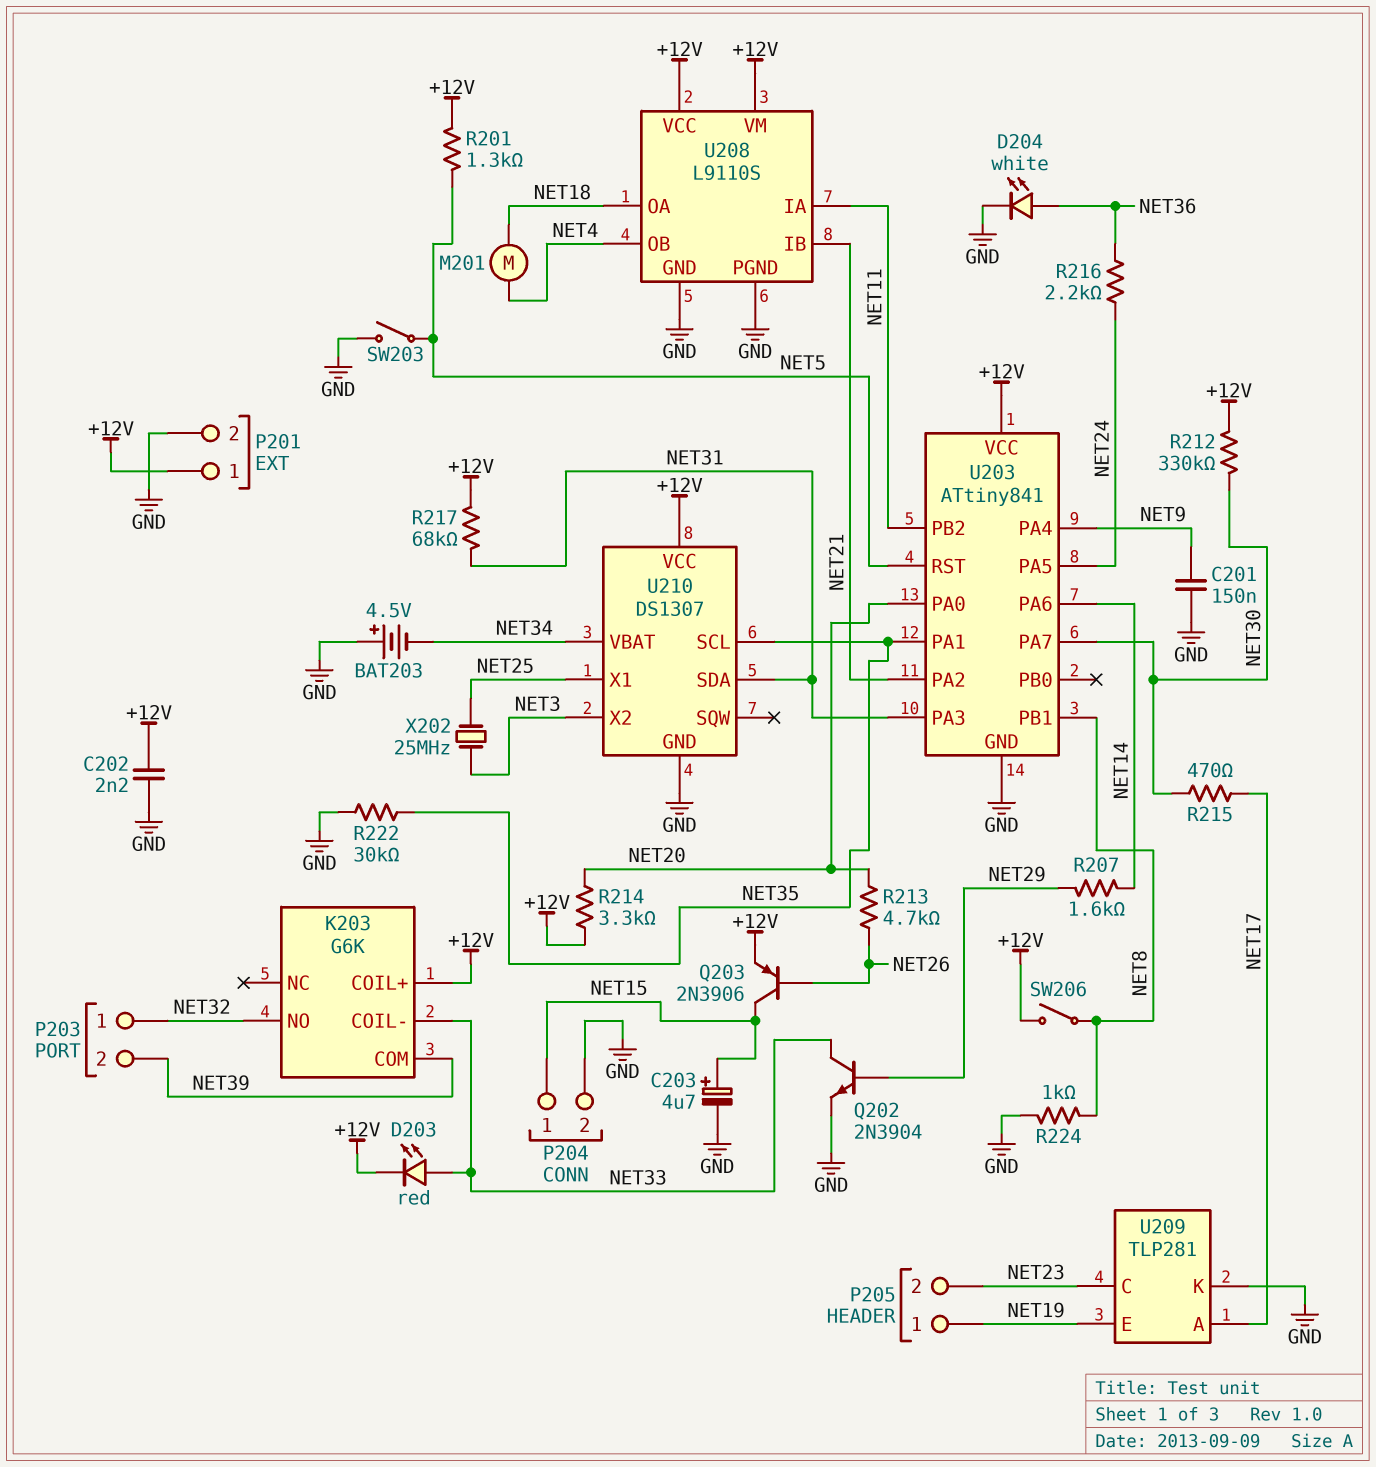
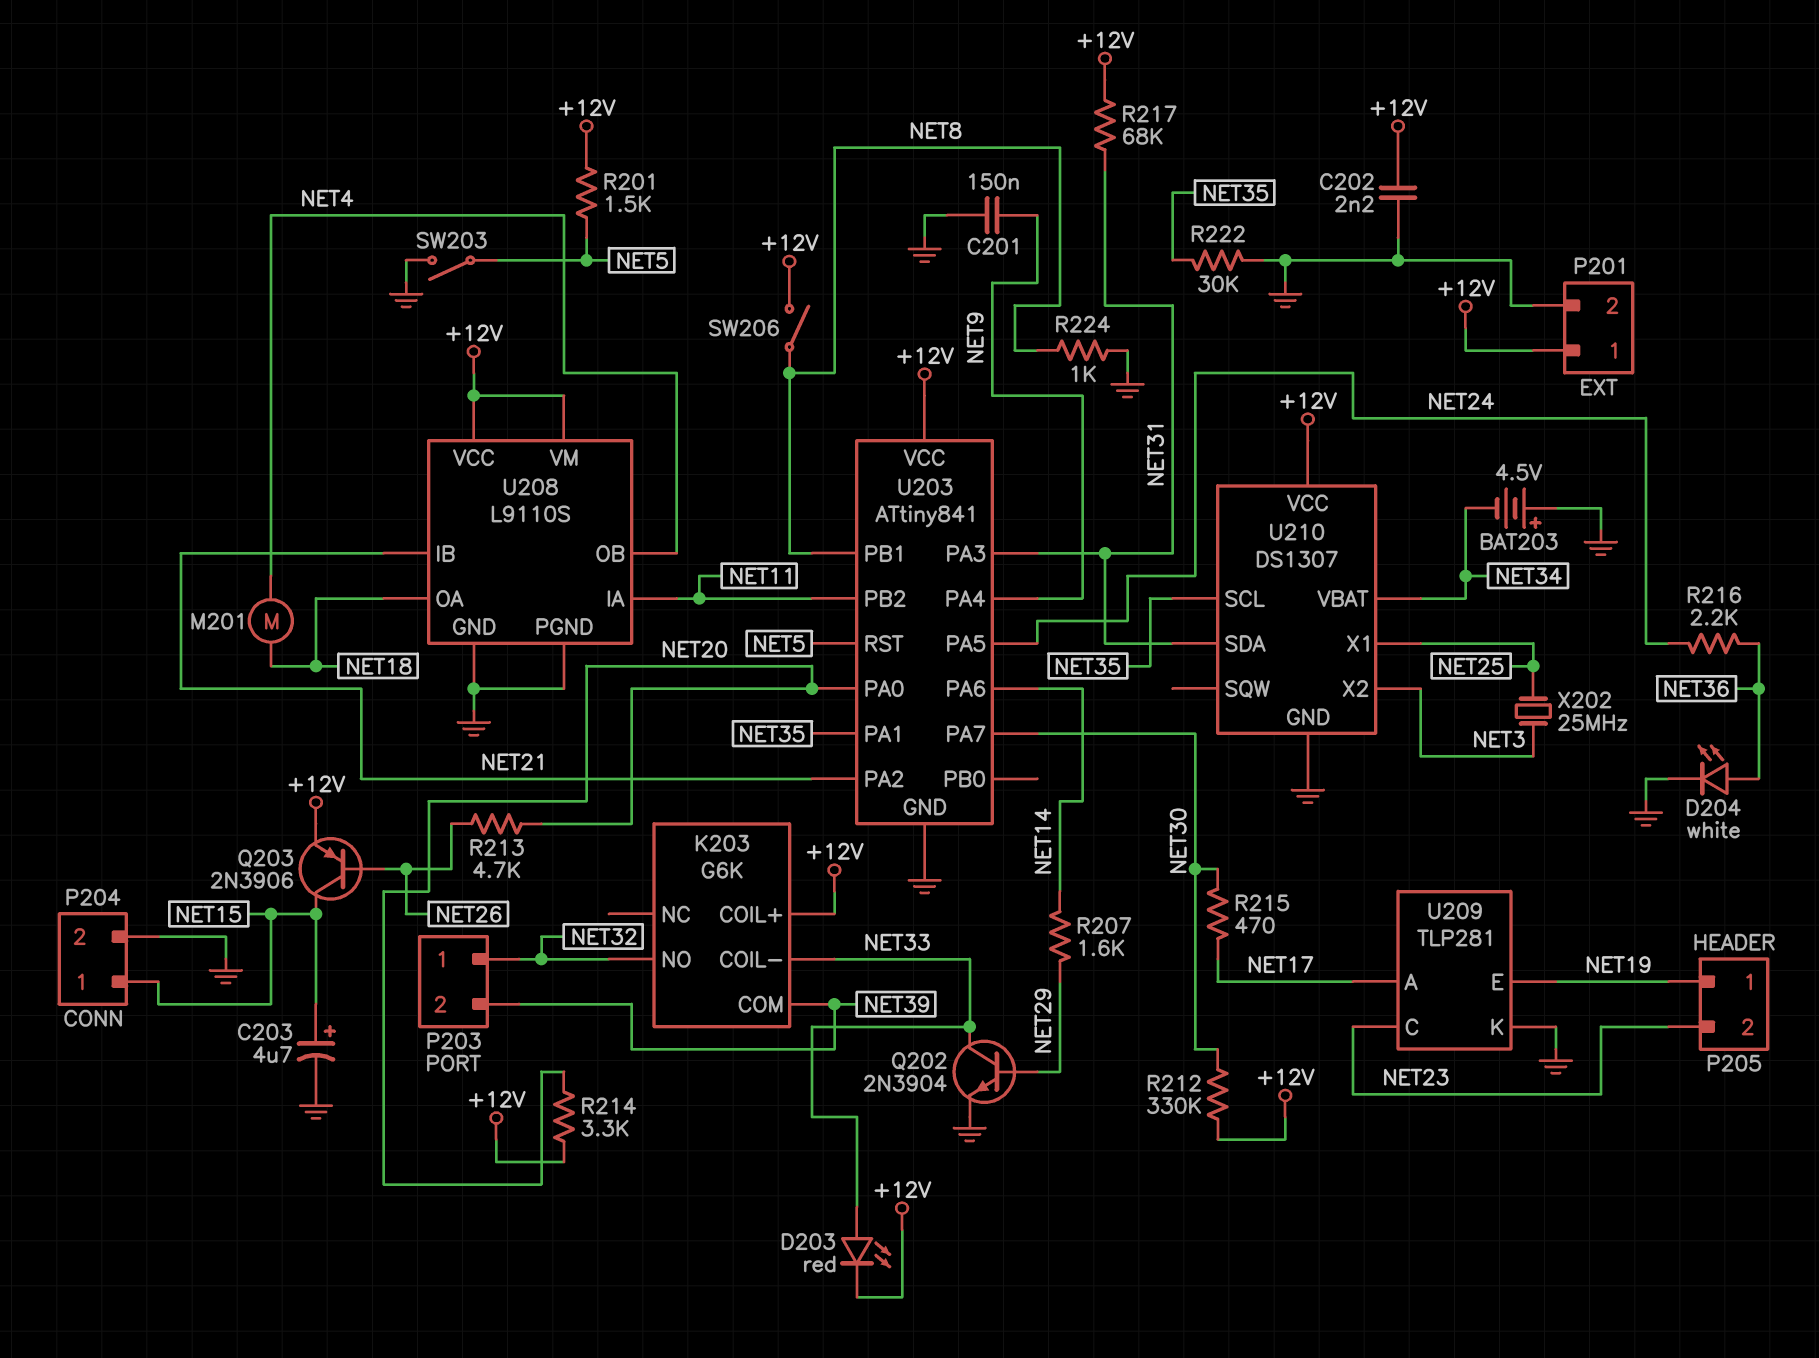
R201: 1.3k (+12V, NET5) -> 1.5k (+12V, NET5)

